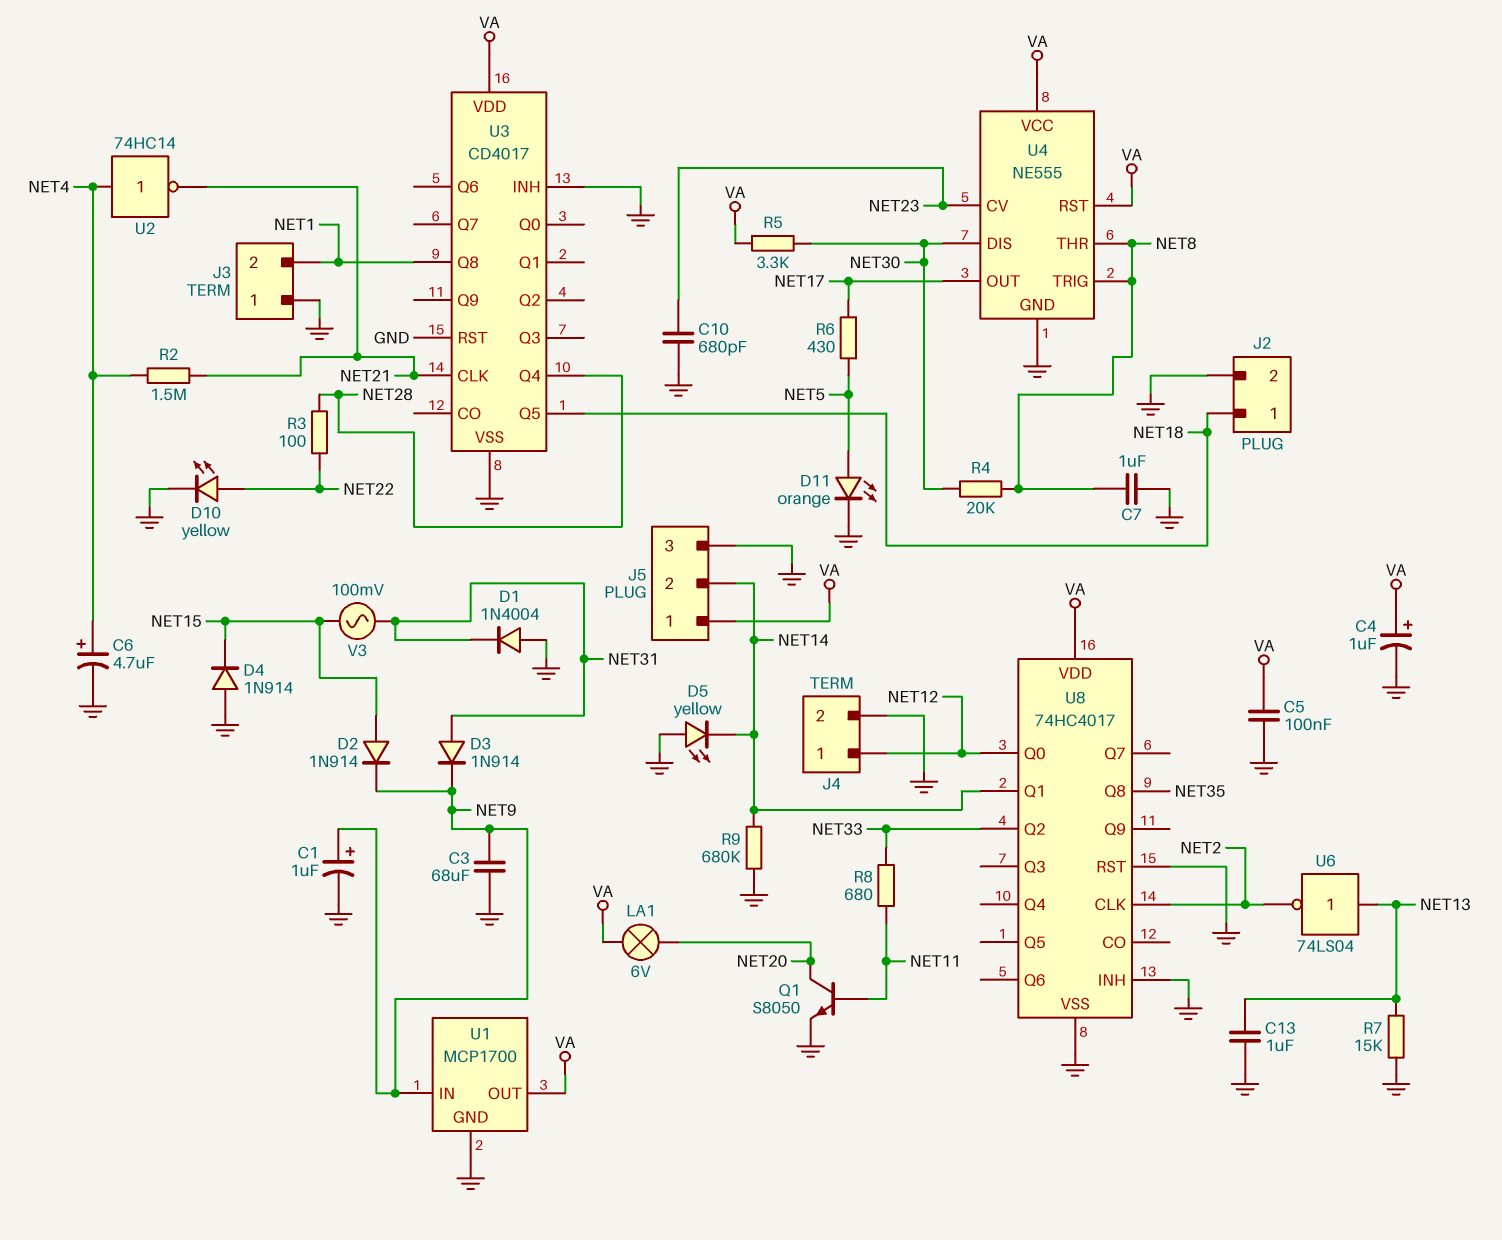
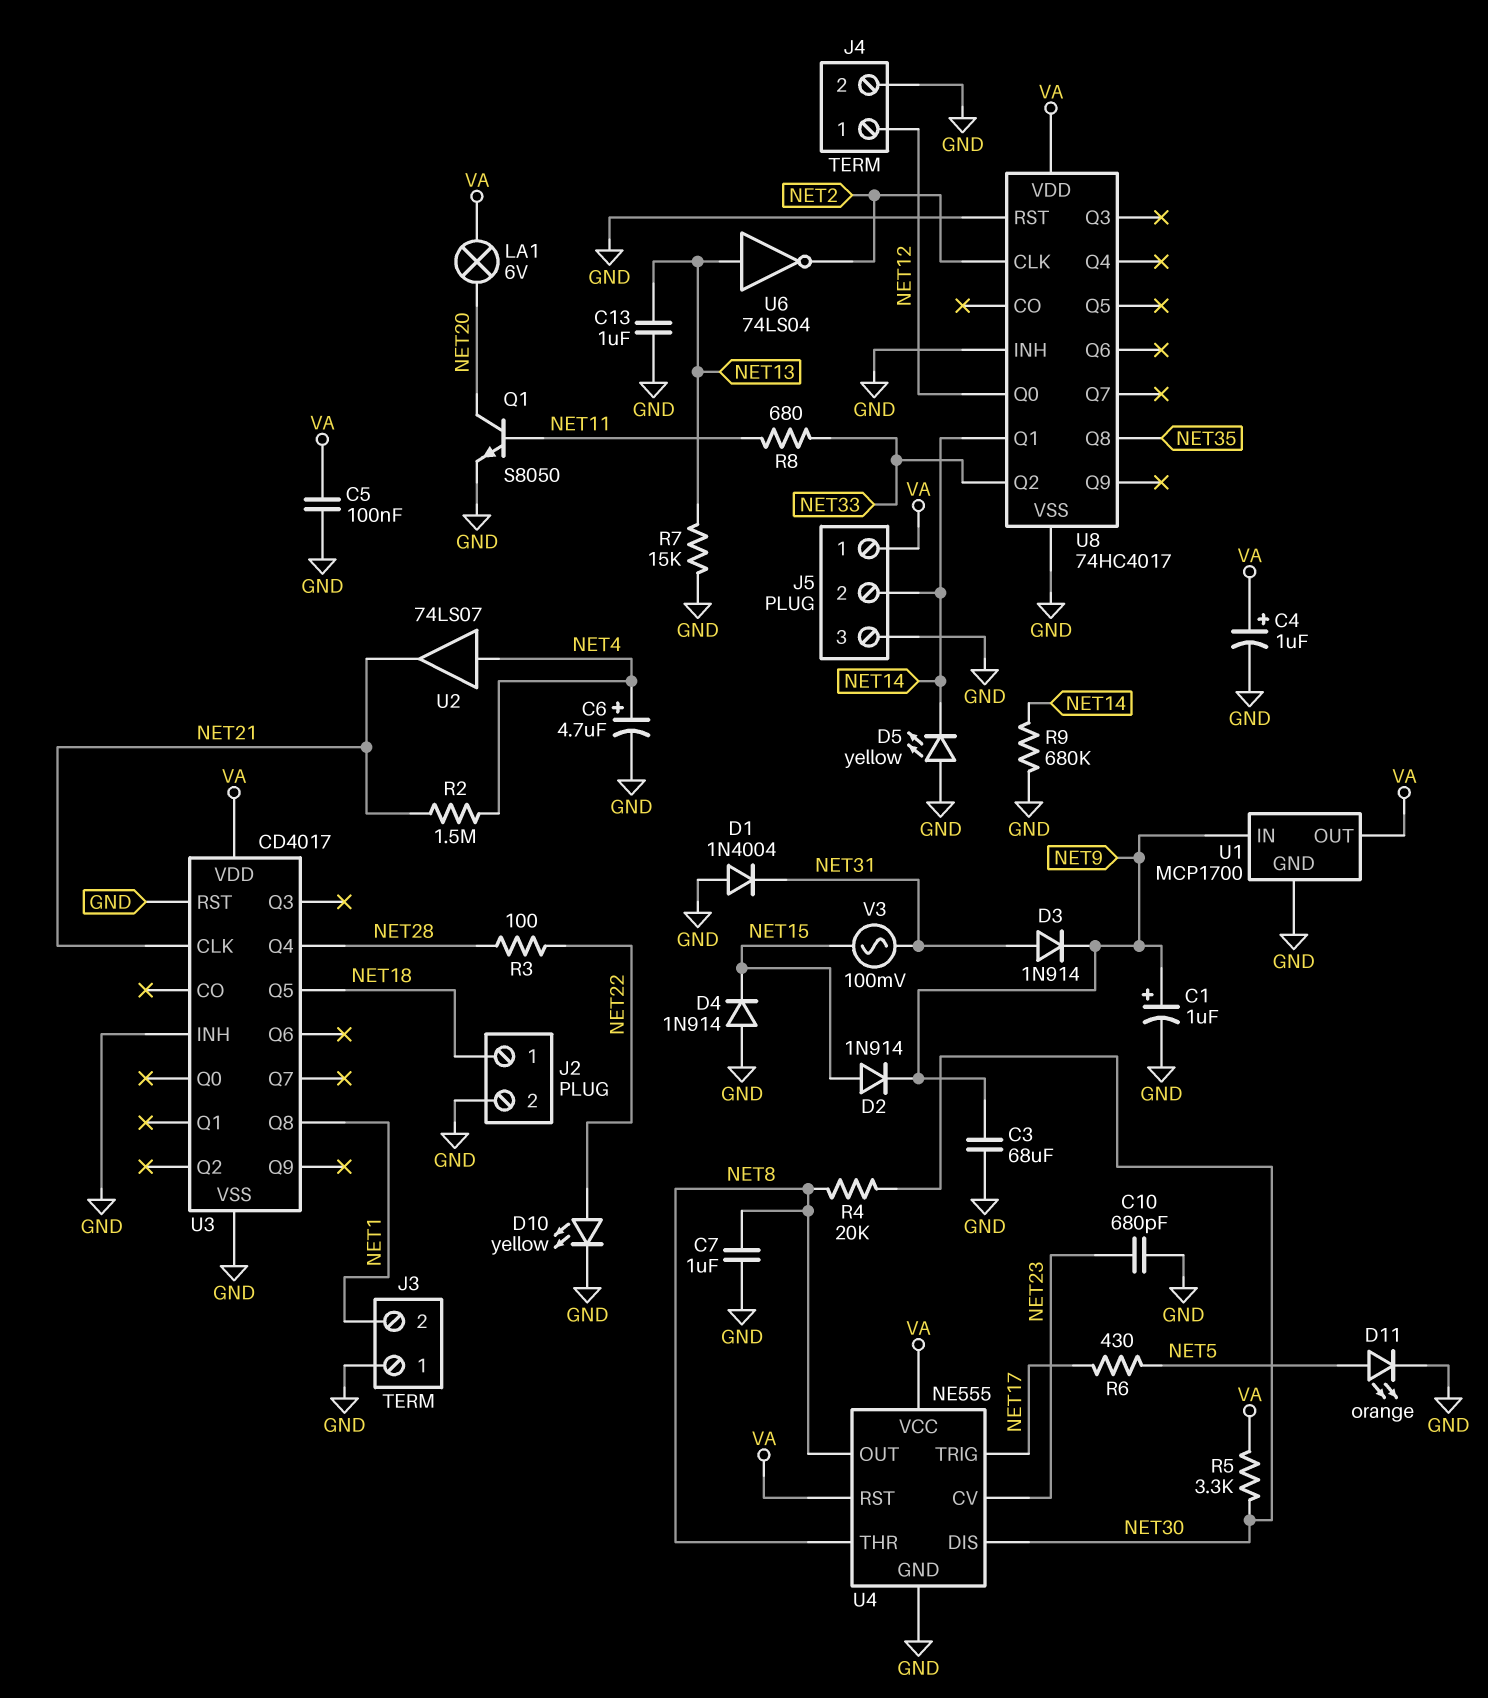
U2: NOT 74HC14 (in NET4, out NET21) -> buffer 74LS07 (in NET4, out NET21)
U4 pin OUT: NET17 -> NET8
U4 pin TRIG: NET8 -> NET17

